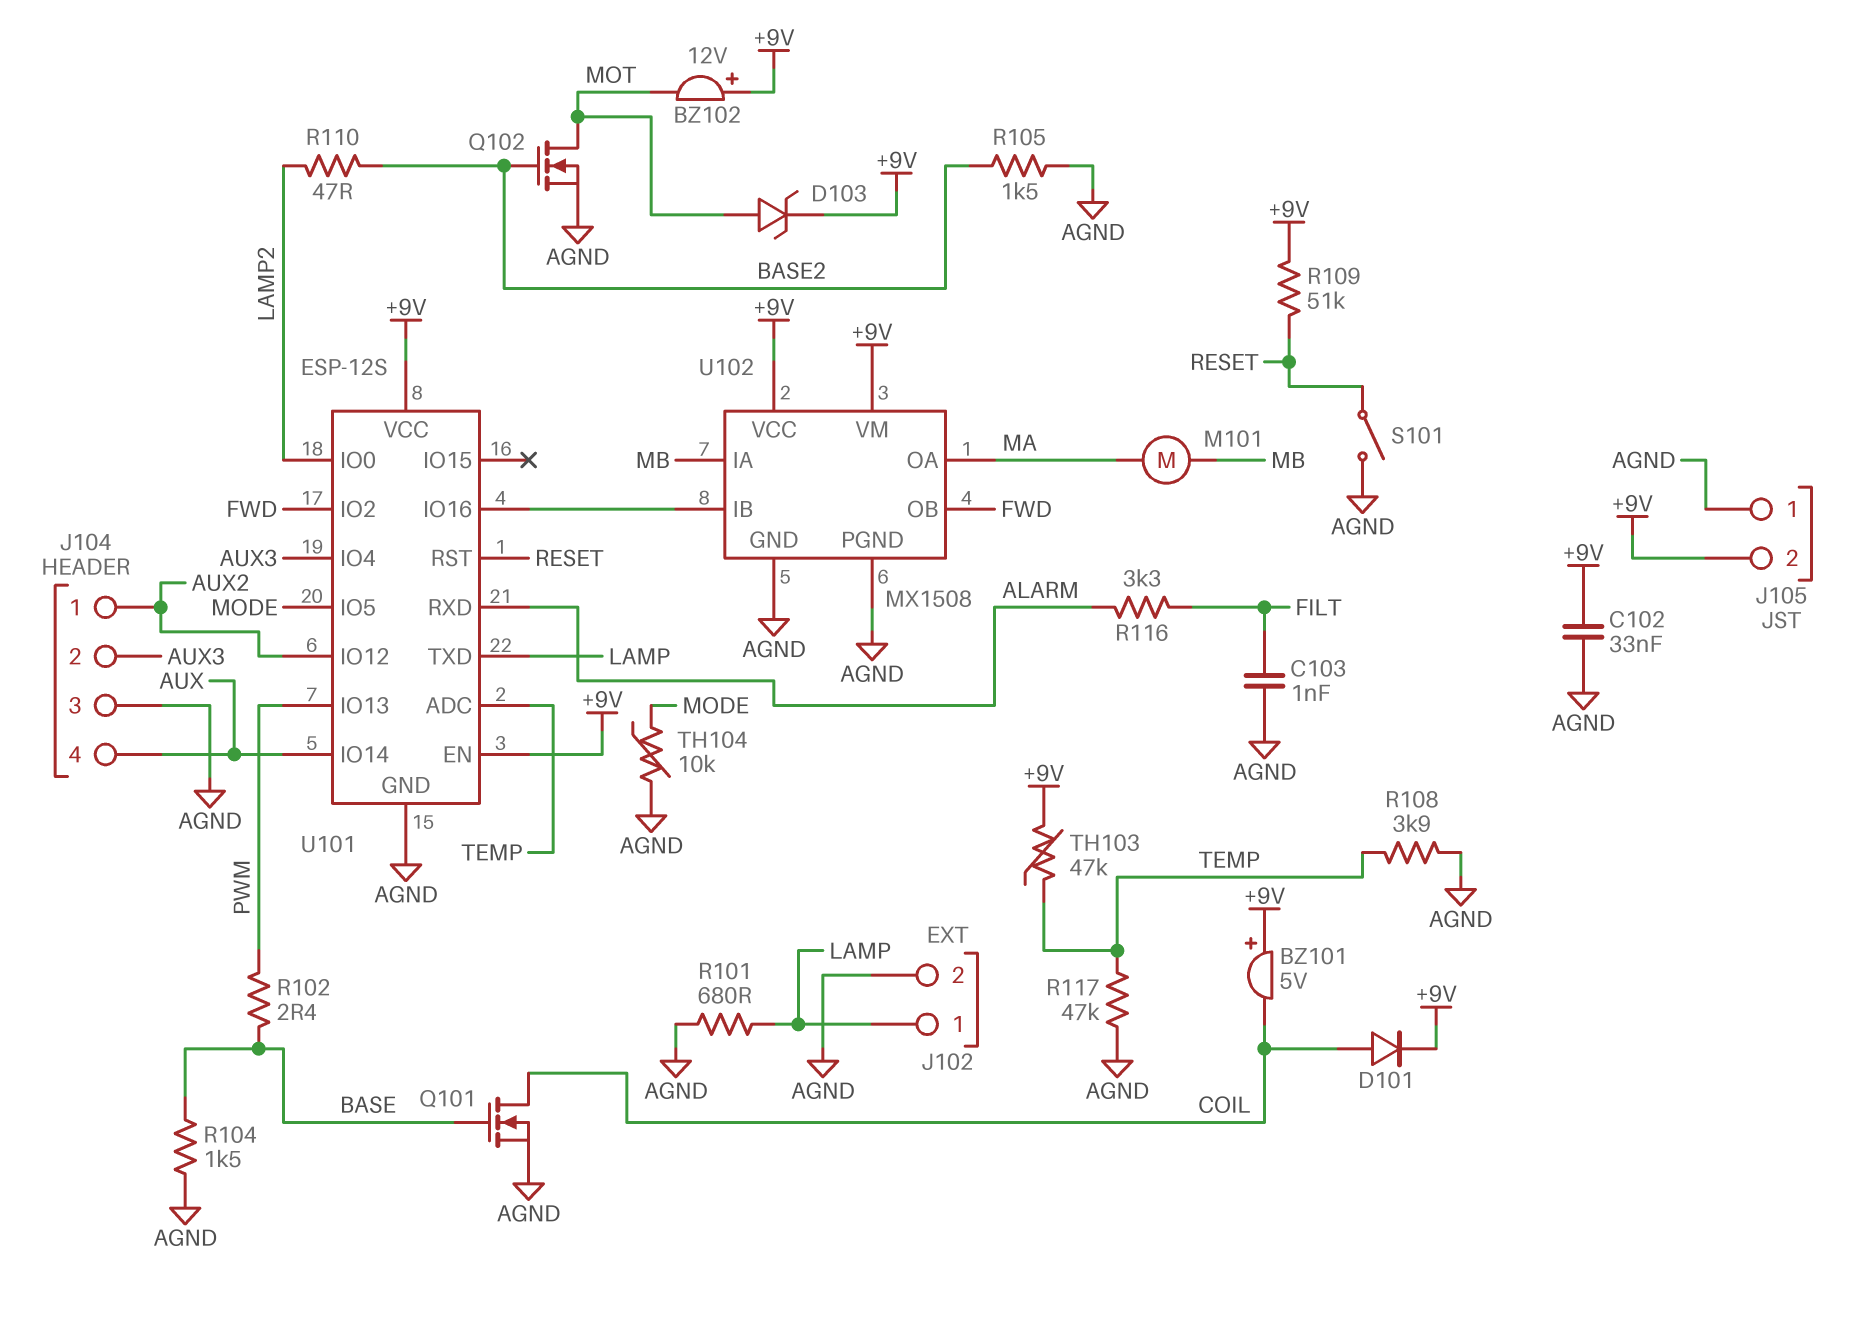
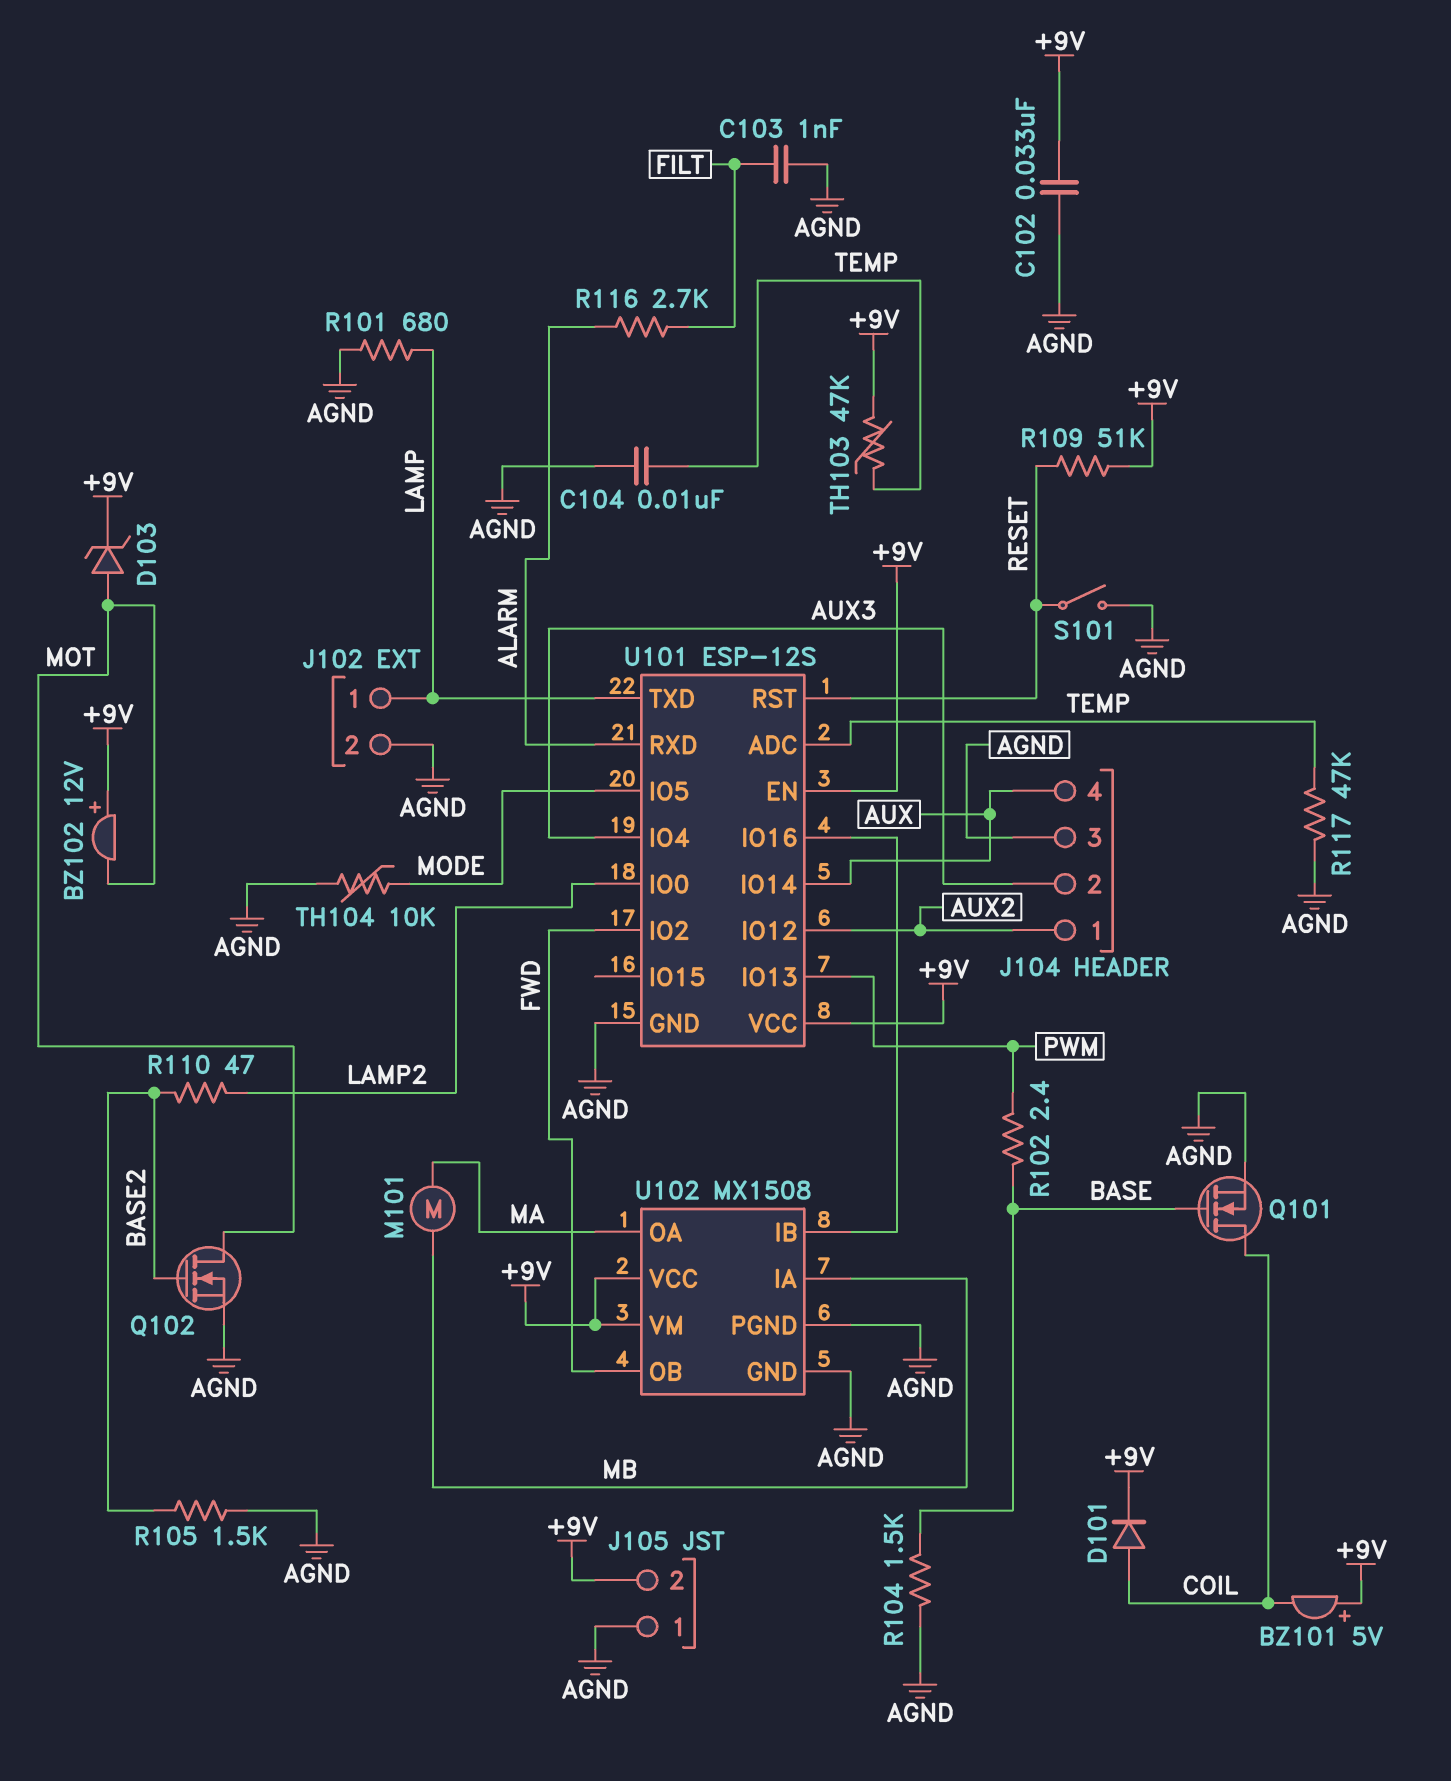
C104: none -> 10nF (AGND, TEMP)
R108: 3.9k (AGND, TEMP) -> none
R116: 3.3k (ALARM, FILT) -> 2.7k (ALARM, FILT)

